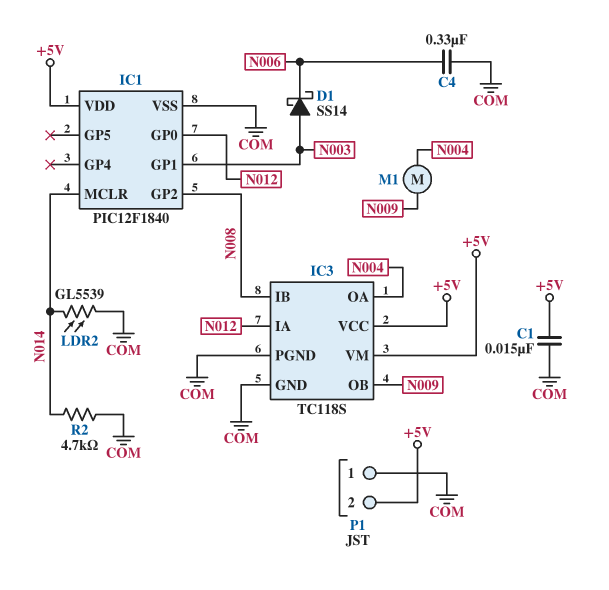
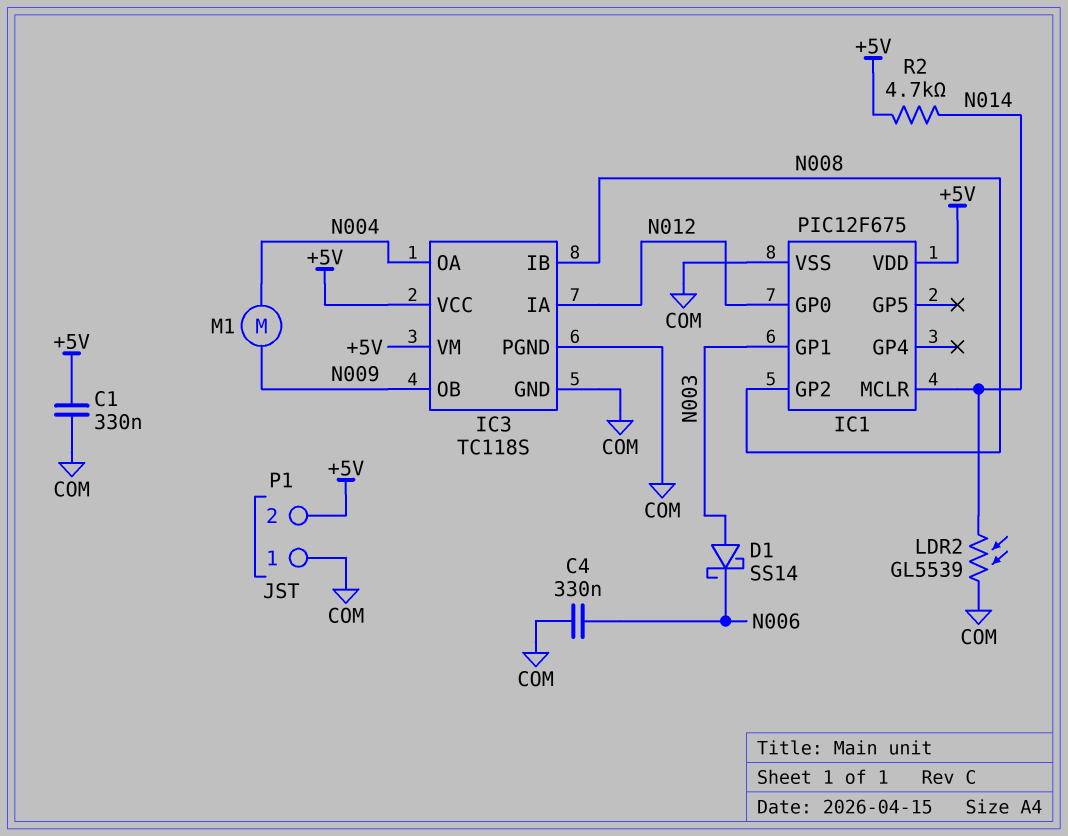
C1: 15nF (+5V, COM) -> 330nF (+5V, COM)
IC1: PIC12F1840 -> PIC12F675
R2: 4.7k (COM, N014) -> 4.7k (+5V, N014)

